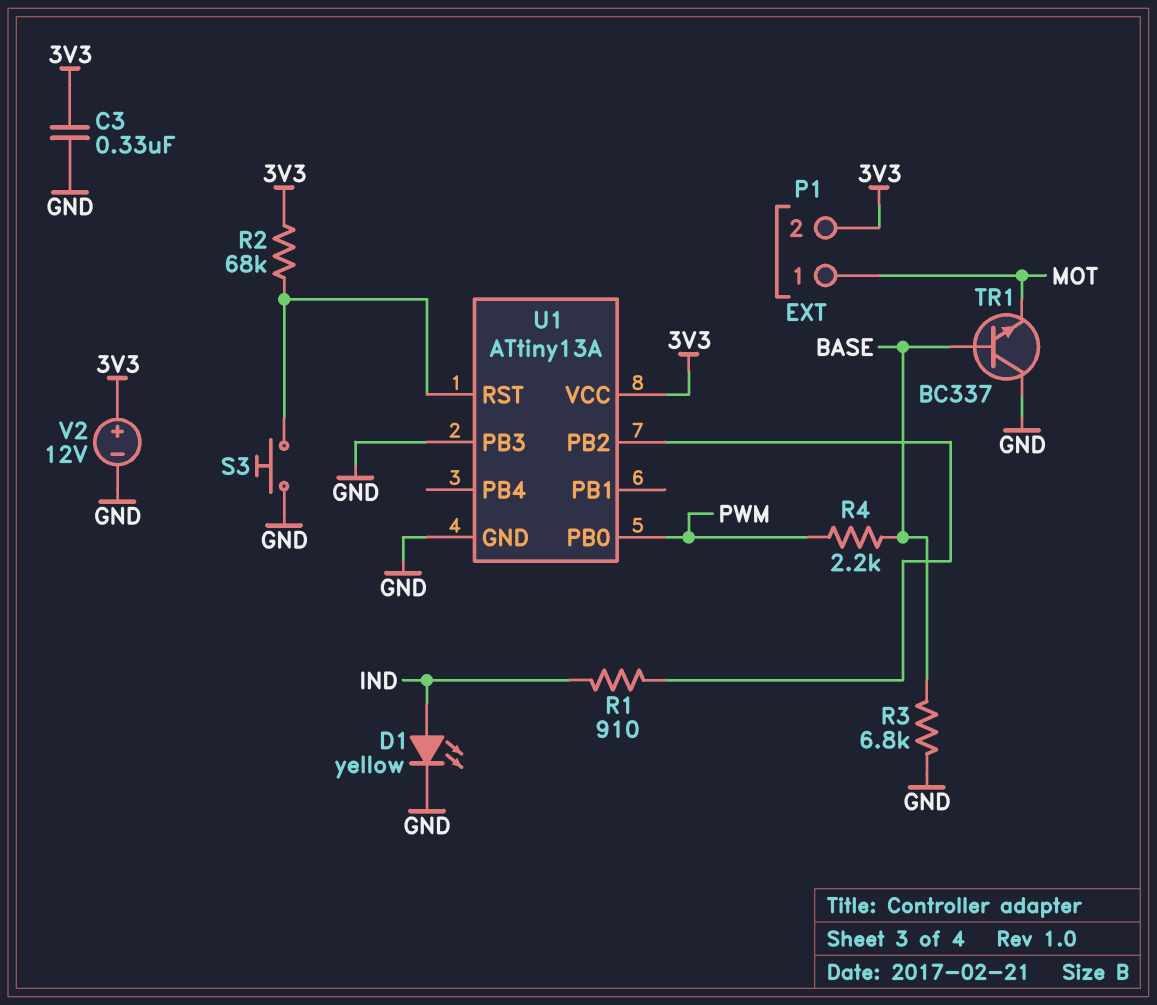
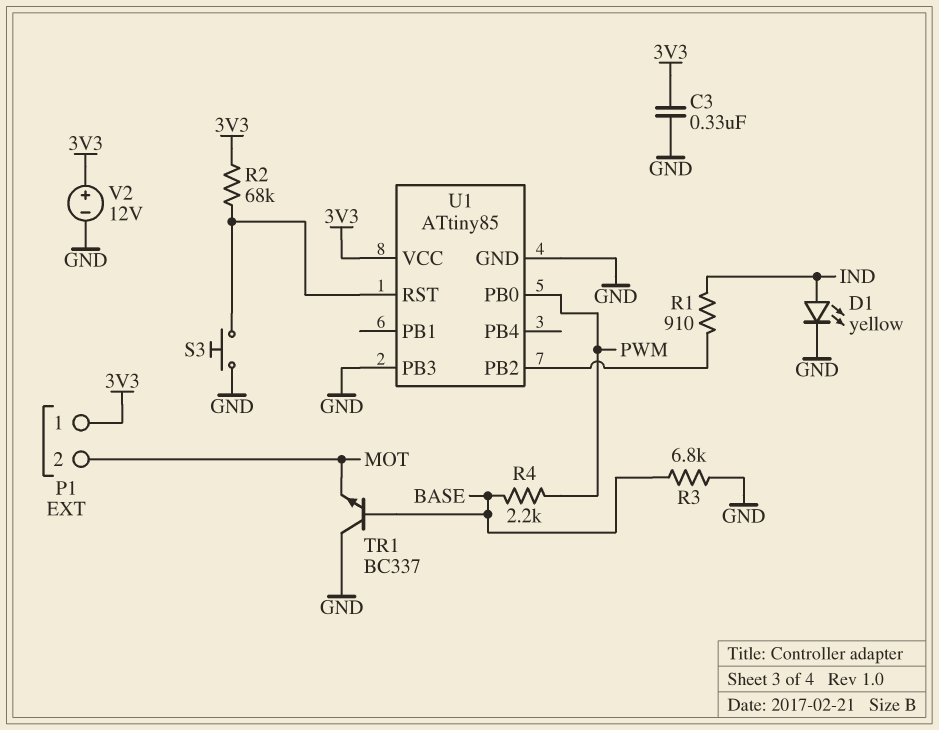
P1 pin 1: MOT -> 3V3
P1 pin 2: 3V3 -> MOT
U1: ATtiny13A -> ATtiny85

